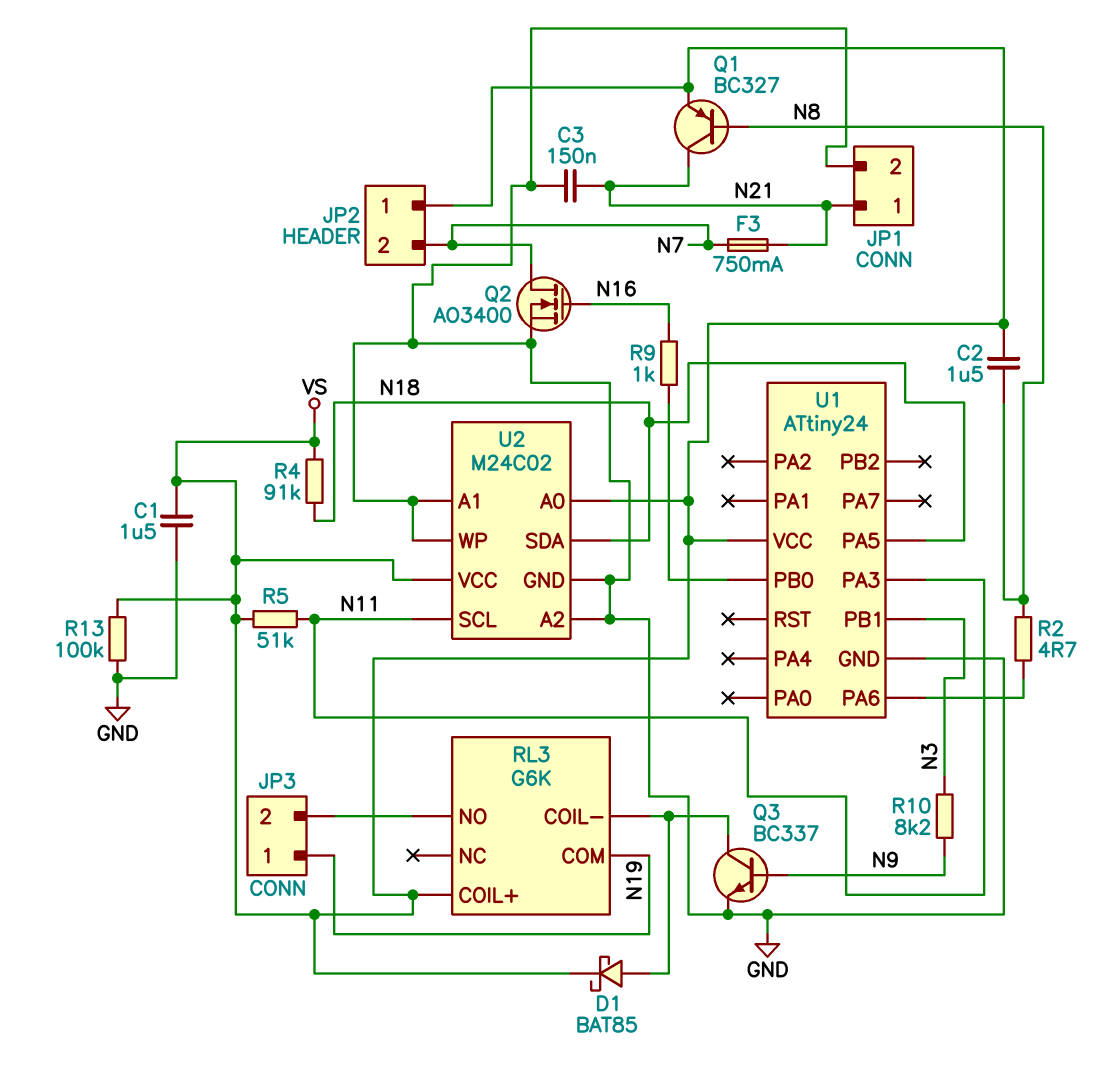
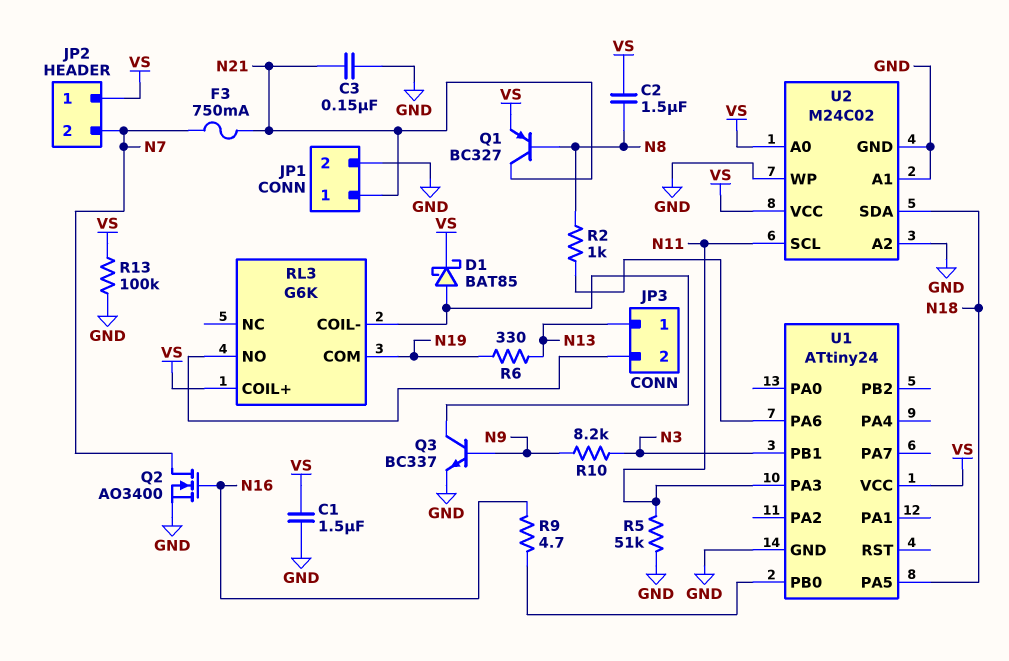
JP3 pin 1: N19 -> N13
R2: 4.7 (N8, U1/PA6) -> 1k (N8, U1/PA6)
R4: 91k (N18, VS) -> none
R5: 51k (N11, VS) -> 51k (GND, N11)
R6: none -> 330 (N13, N19)
R9: 1k (N16, U1/PB0) -> 4.7 (N16, U1/PB0)

